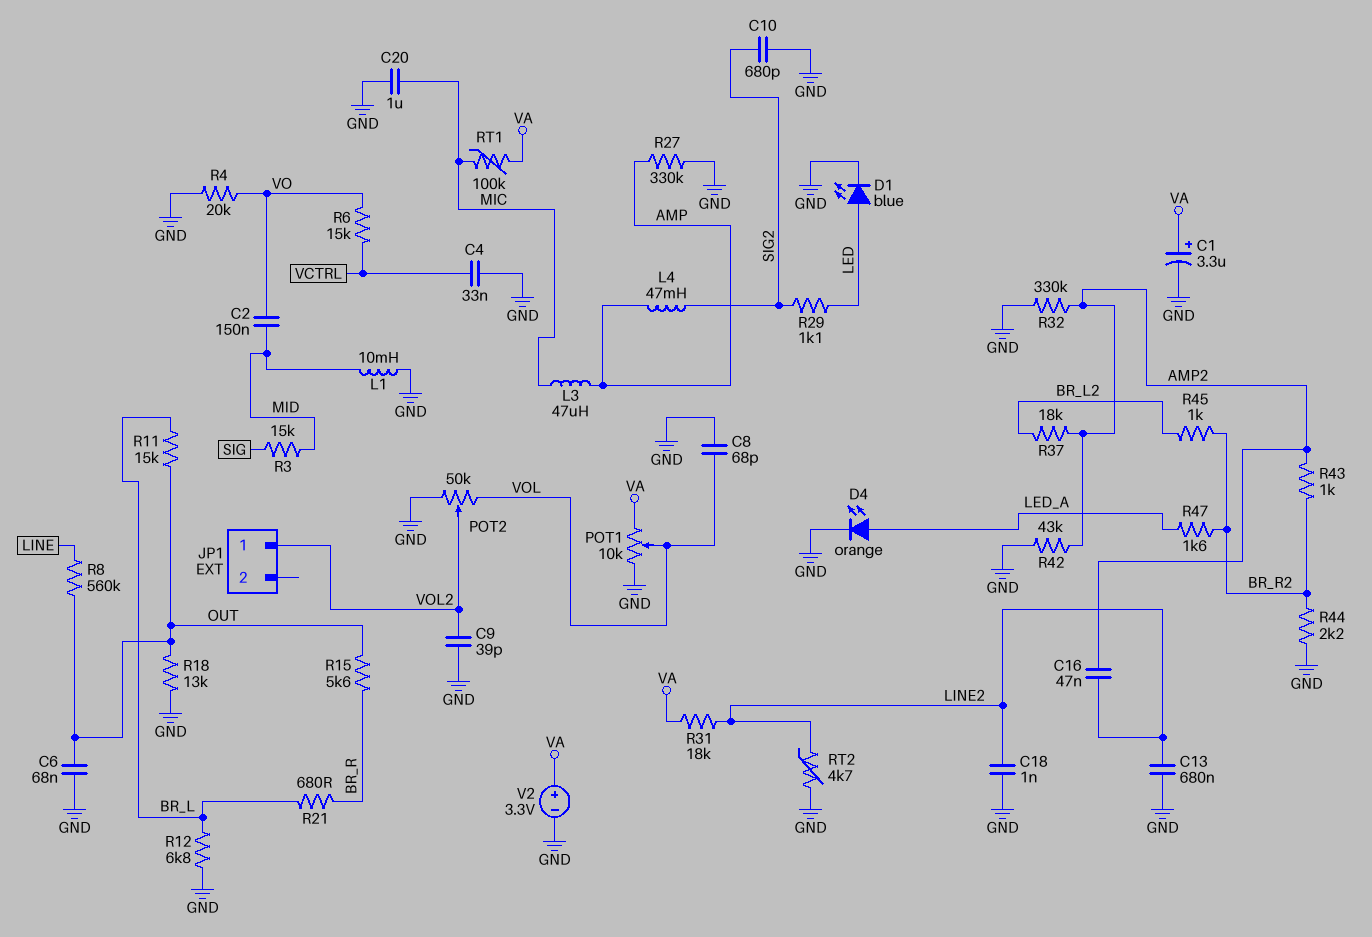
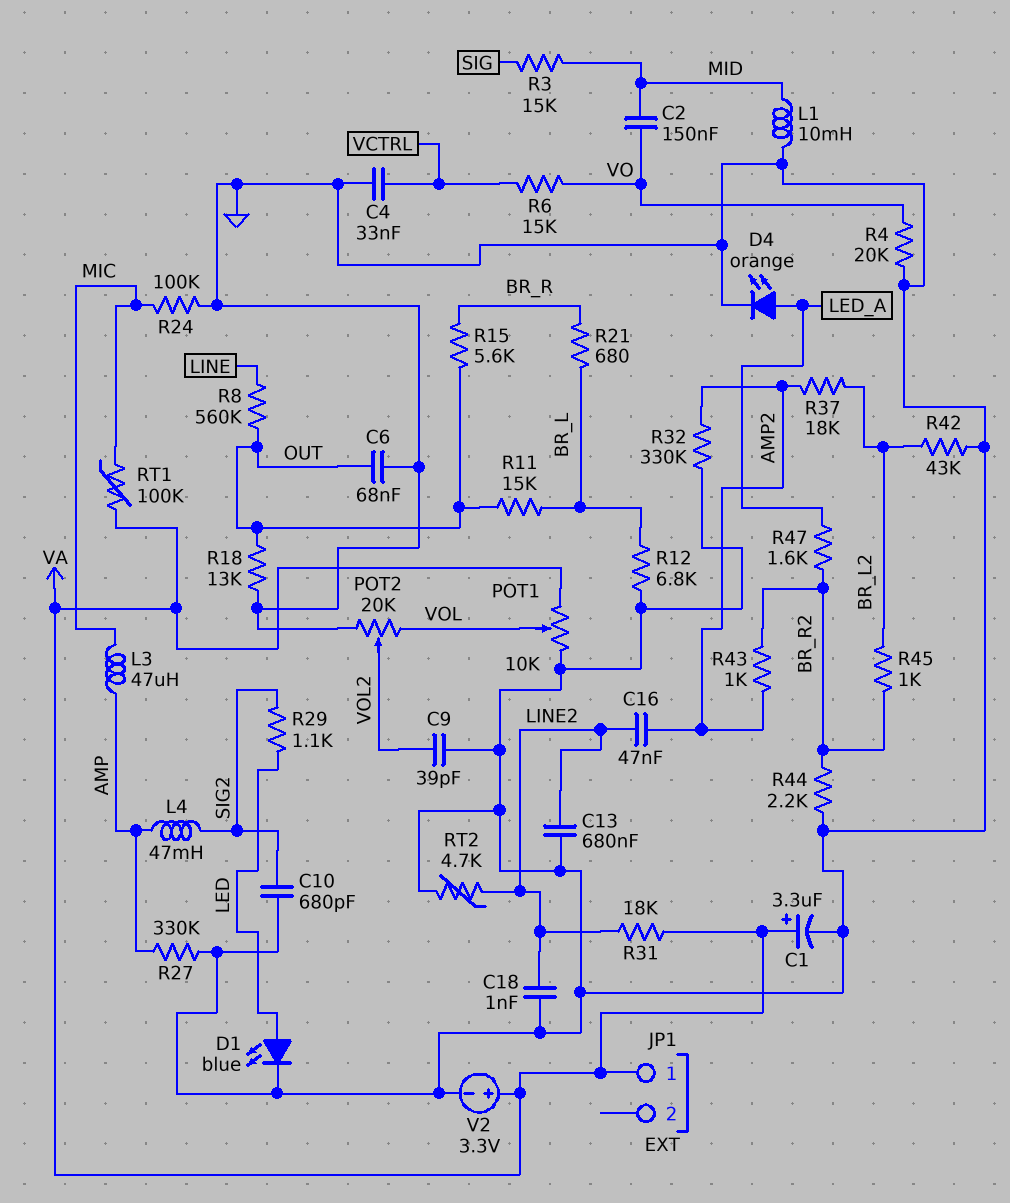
C8: 68pF (GND, VOL) -> none
C20: 1uF (GND, MIC) -> none
JP1 pin 1: VOL2 -> VA
POT2: 50k (GND, VOL, wiper VOL2) -> 20k (GND, VOL, wiper VOL2)
R24: none -> 100k (GND, MIC)
R42: 43k (AMP2, GND) -> 43k (BR_L2, GND)

